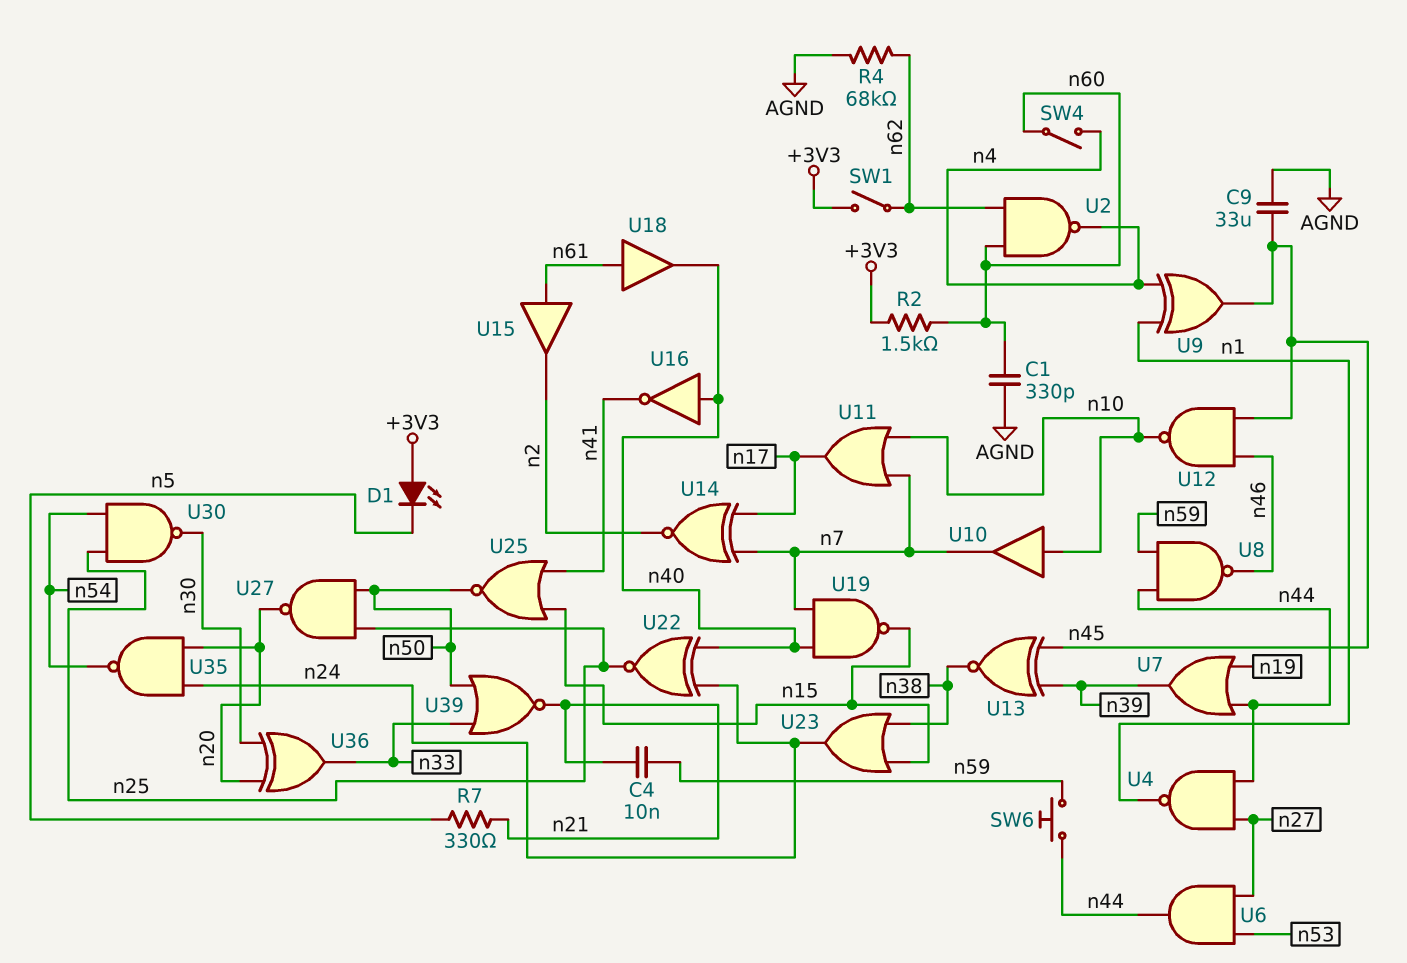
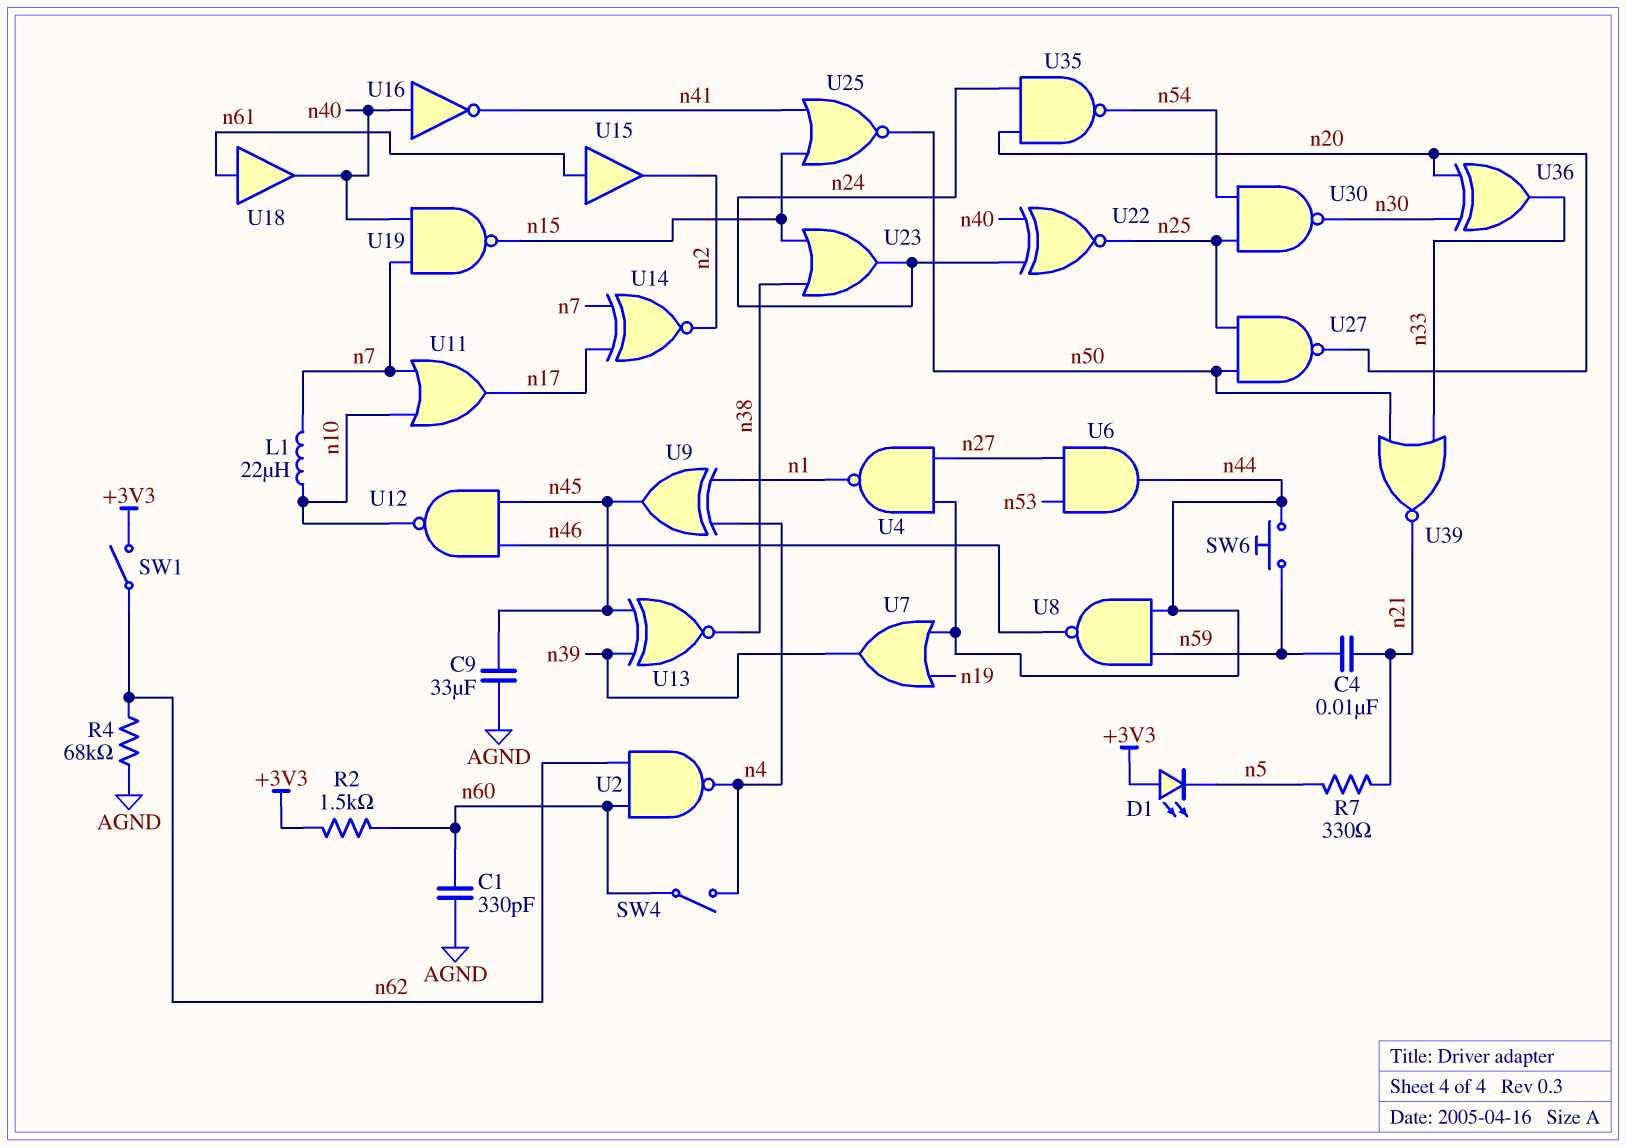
L1: none -> 22uH (n7, n10)
U10: buffer (in n10, out n7) -> none

